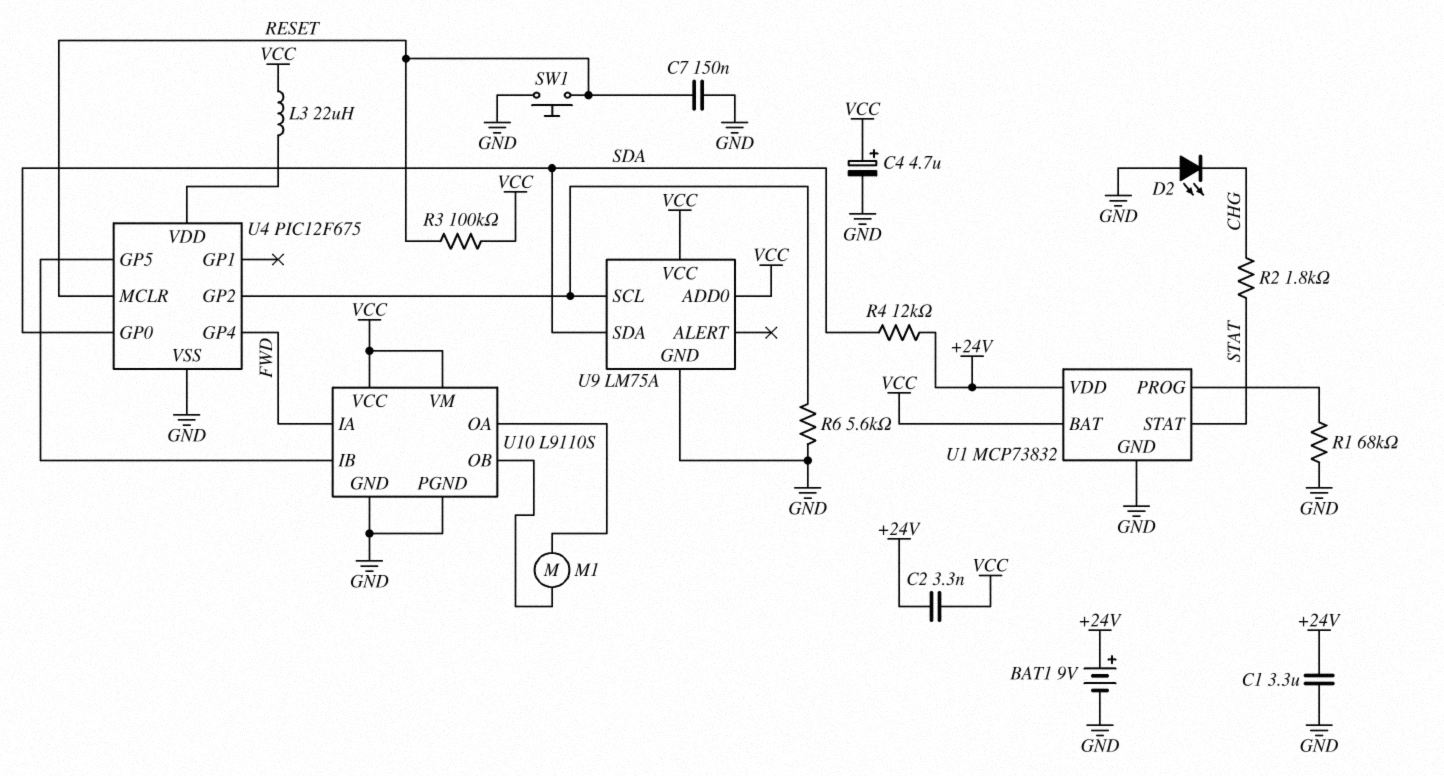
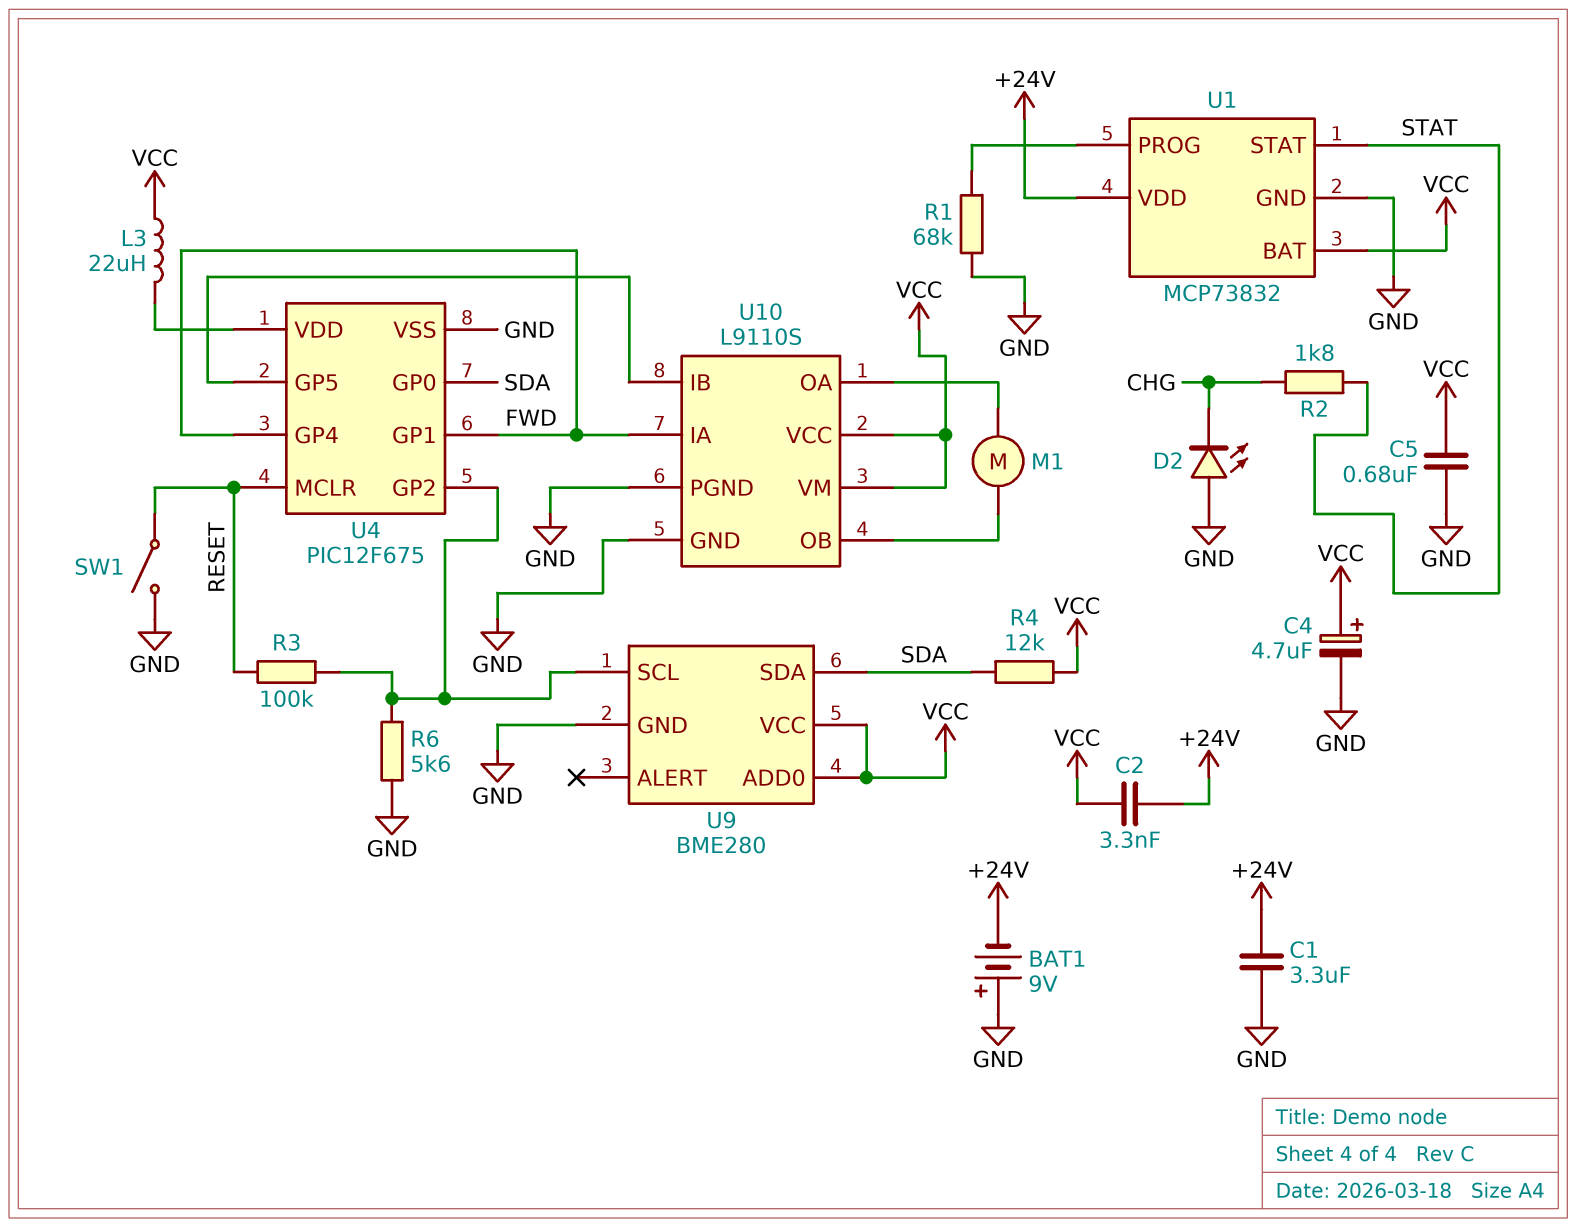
BAT1: 9V (plus +24V, minus GND) -> 9V (plus GND, minus +24V)
C5: none -> 680nF (GND, VCC)
C7: 150nF (GND, RESET) -> none
R3: 100k (RESET, VCC) -> 100k (RESET, U4/GP2)
R4: 12k (+24V, SDA) -> 12k (SDA, VCC)
SW1: button (GND, RESET) -> switch (GND, RESET)
U4 pin GP1: none -> FWD
U9: LM75A -> BME280

